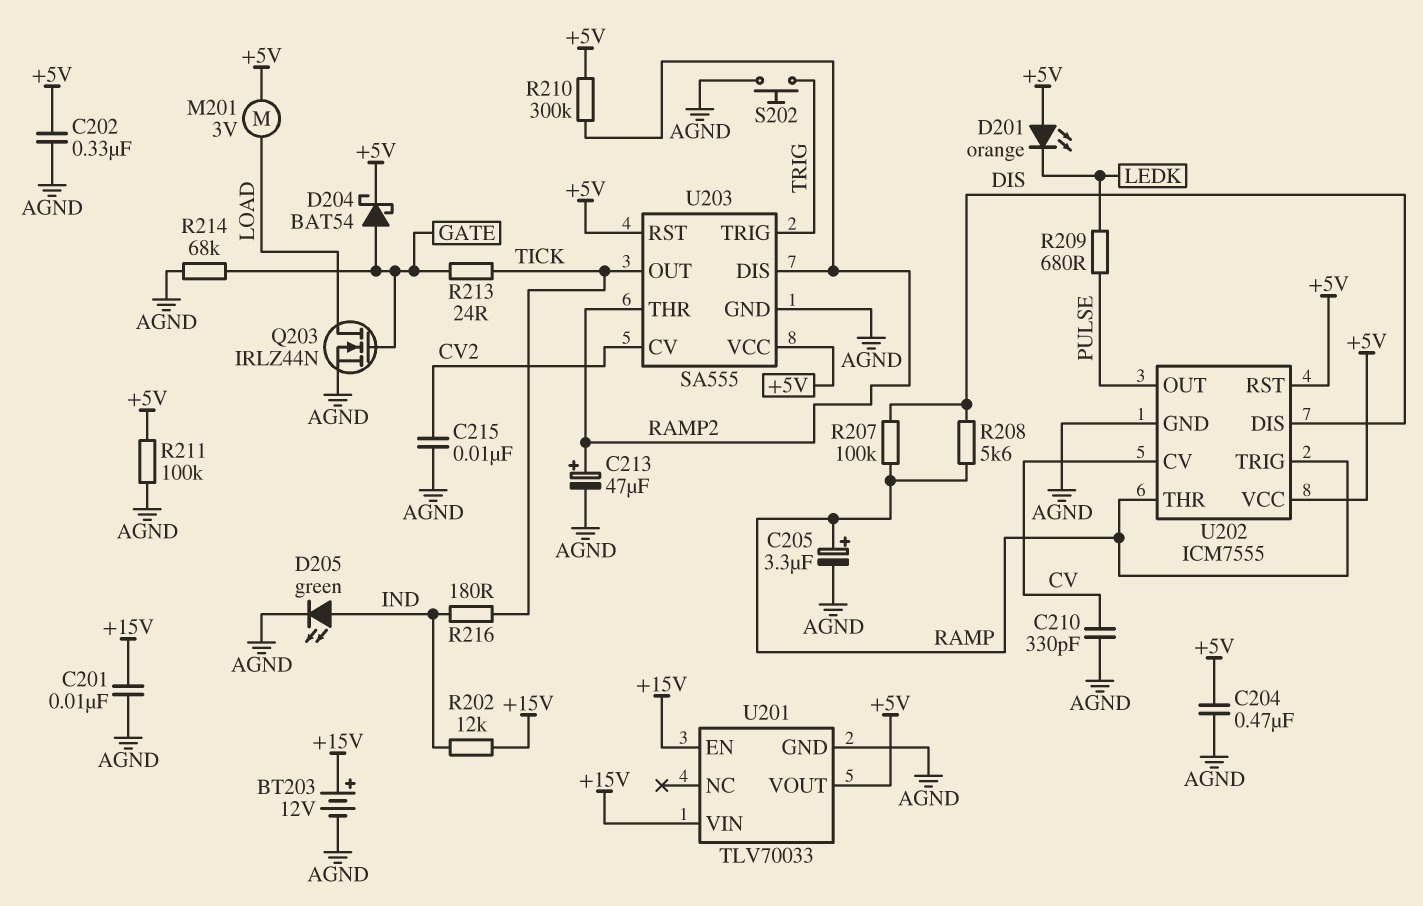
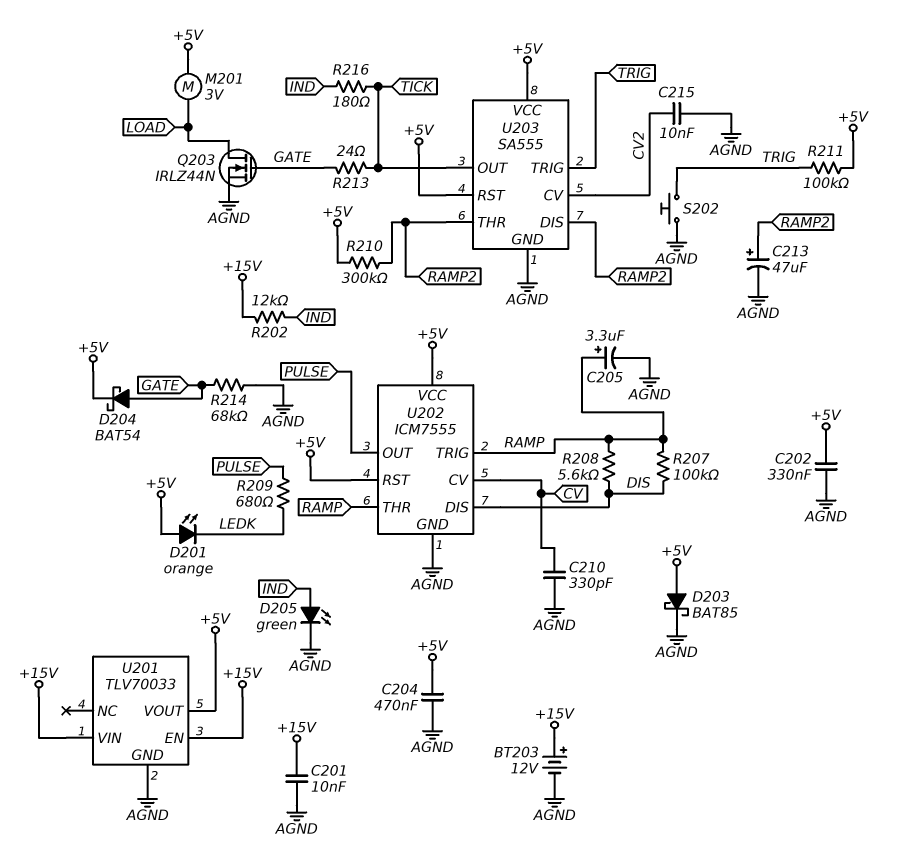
D203: none -> schottky BAT85 (A +5V, K AGND)
R211: 100k (+5V, AGND) -> 100k (+5V, TRIG)

